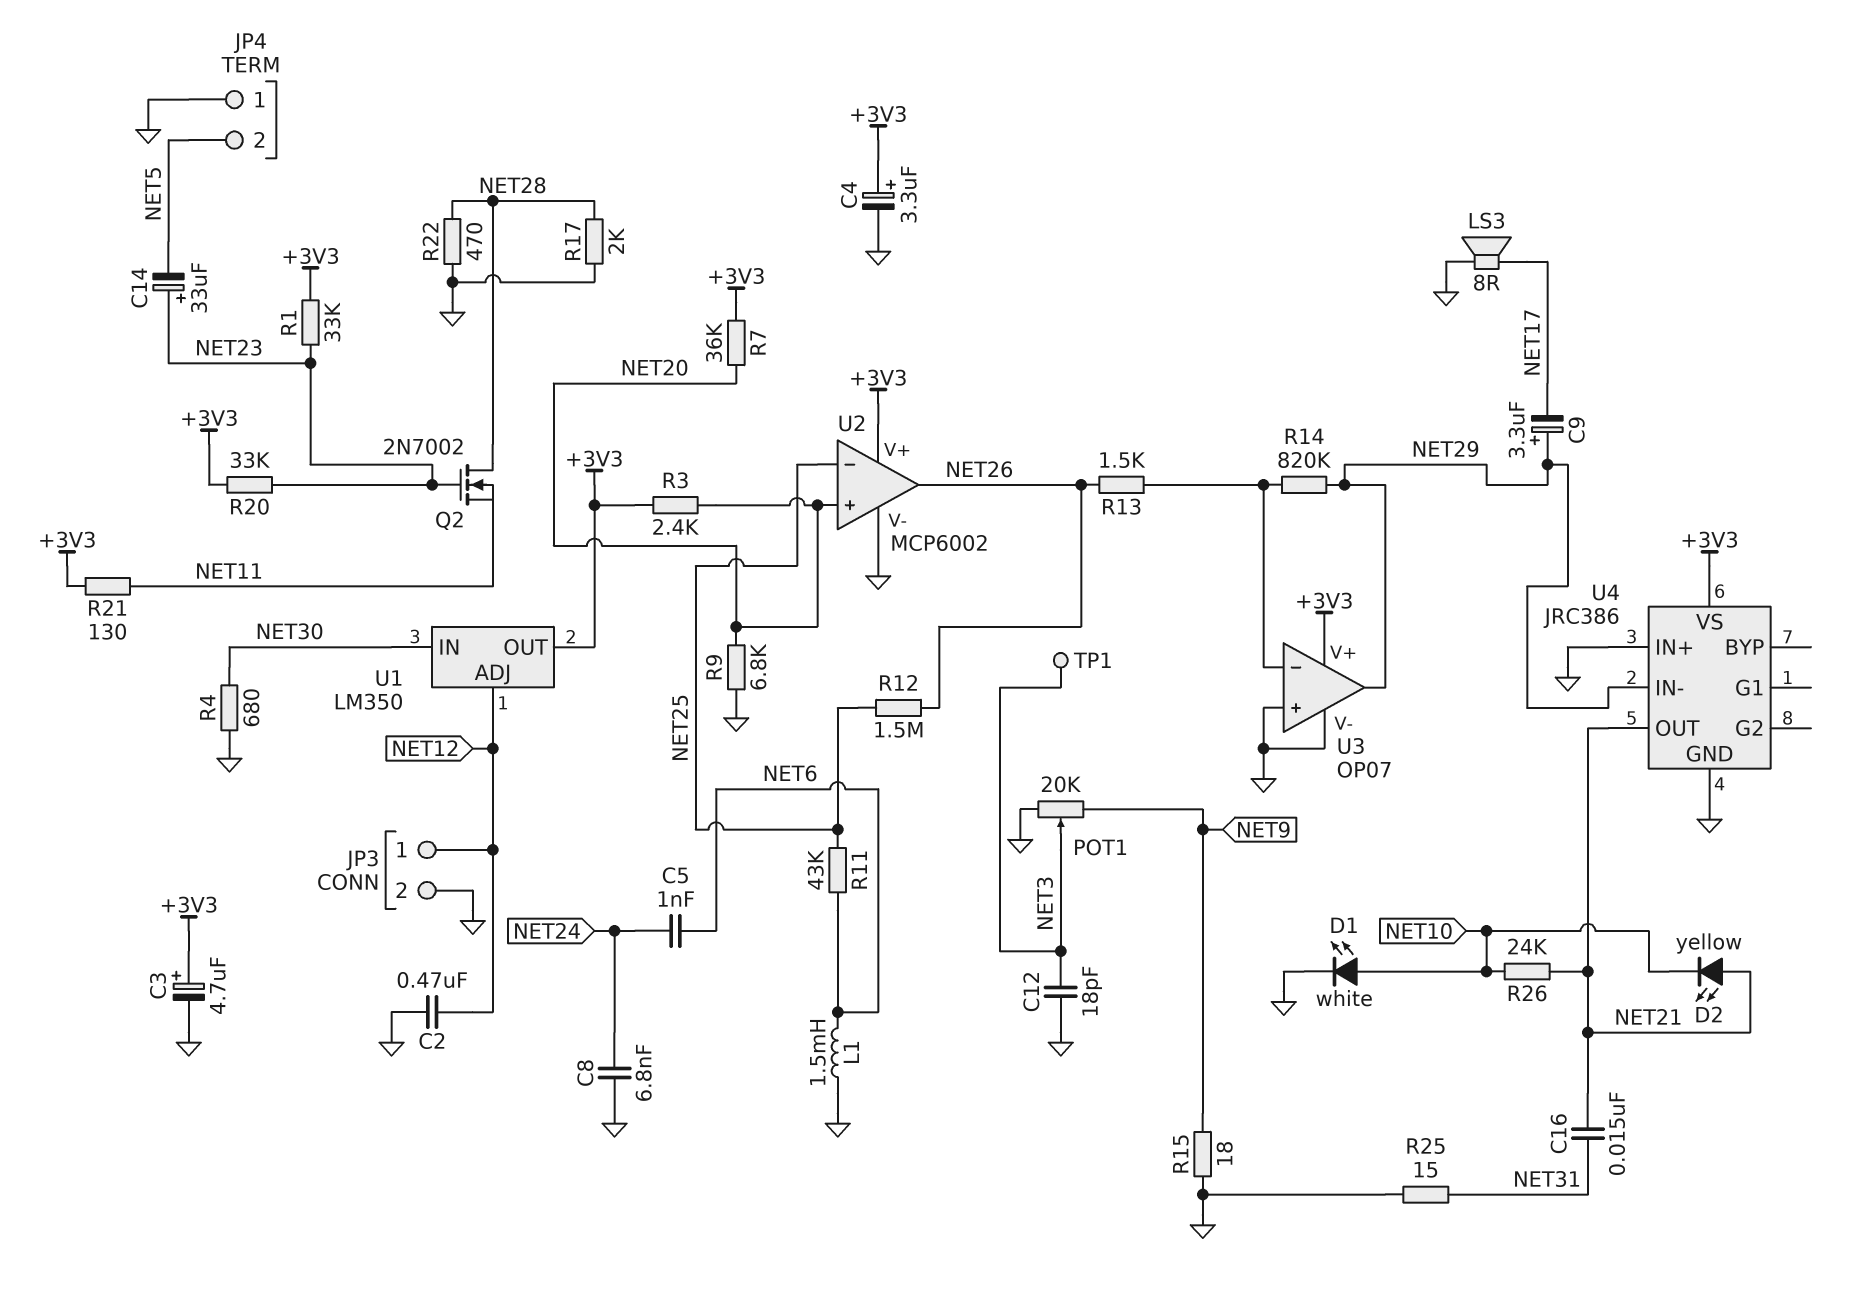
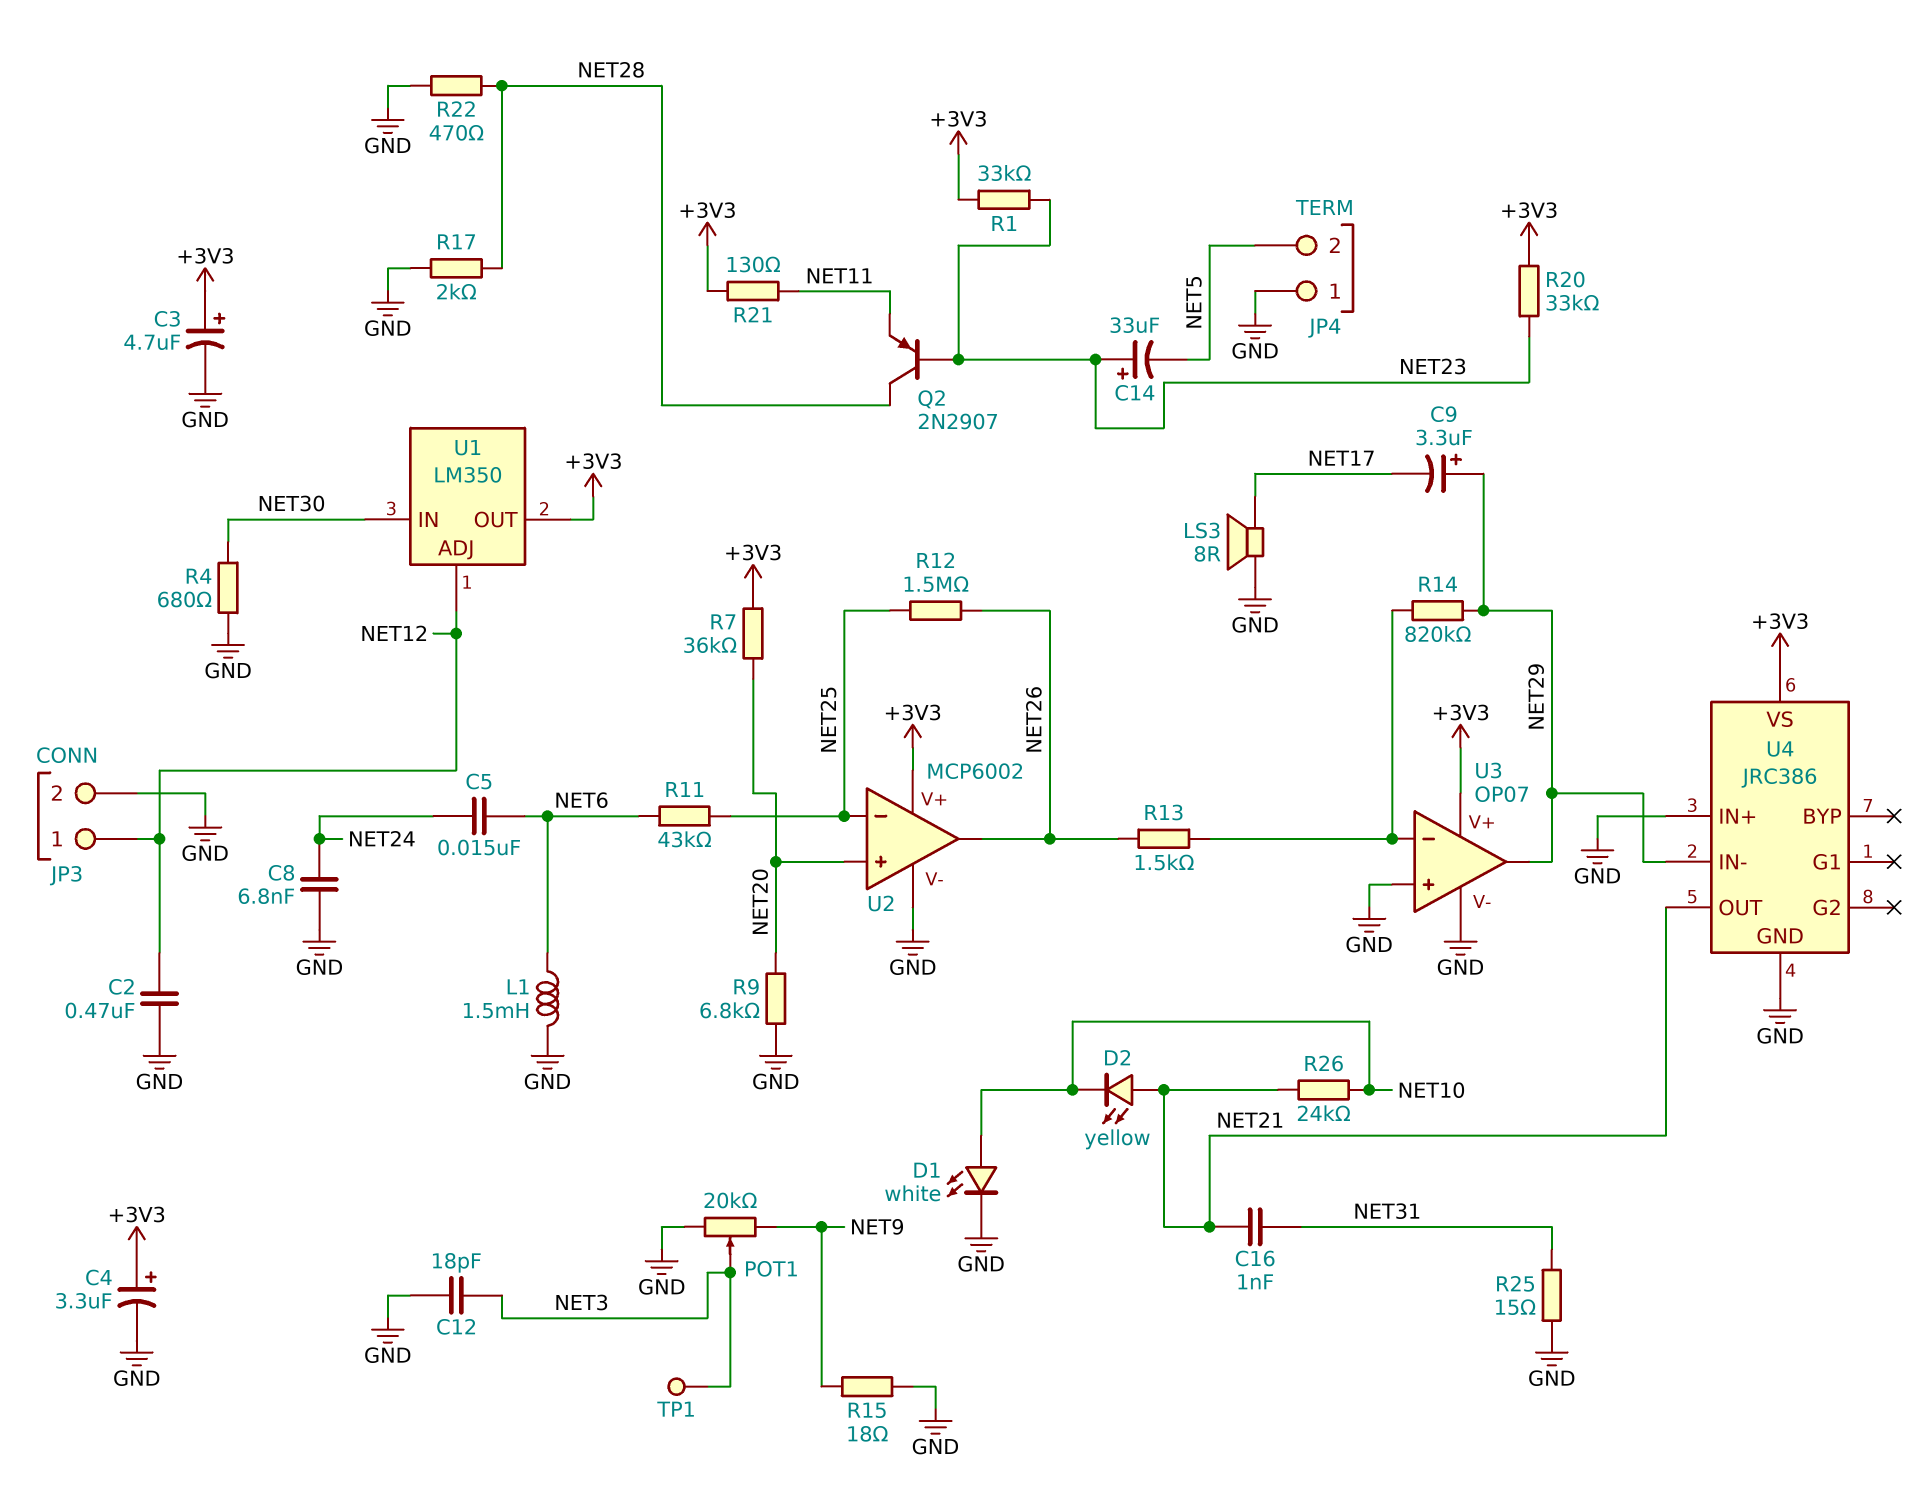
C5: 1nF (NET6, NET24) -> 15nF (NET6, NET24)
C16: 15nF (NET21, NET31) -> 1nF (NET21, NET31)
Q2: NMOS 2N7002 (G NET23, D NET28, S NET11) -> PNP 2N2907 (B NET23, C NET28, E NET11)
R3: 2.4k (+3V3, NET20) -> none

